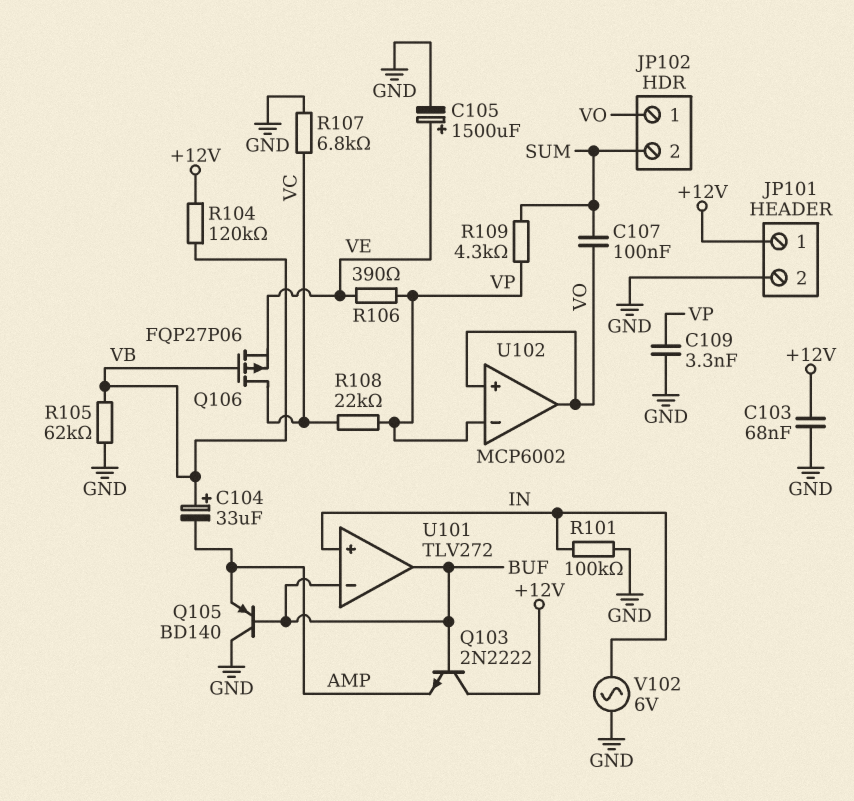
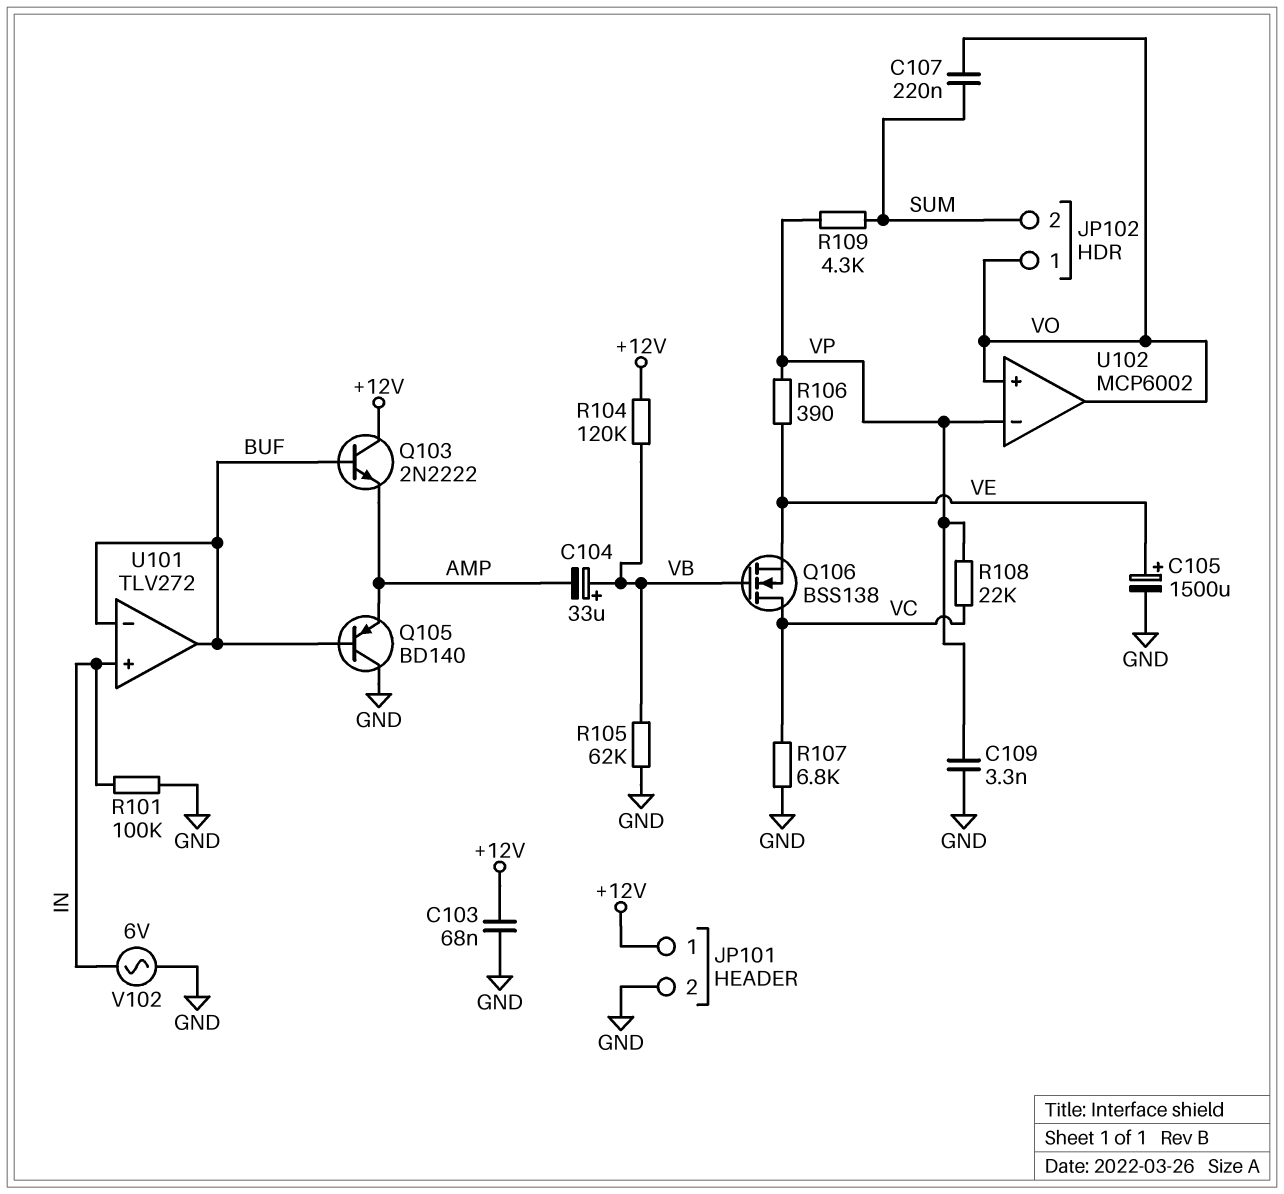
C107: 100nF (SUM, VO) -> 220nF (SUM, VO)
Q106: PMOS FQP27P06 (G VB, D VC, S VE) -> NMOS BSS138 (G VB, D VC, S VE)

